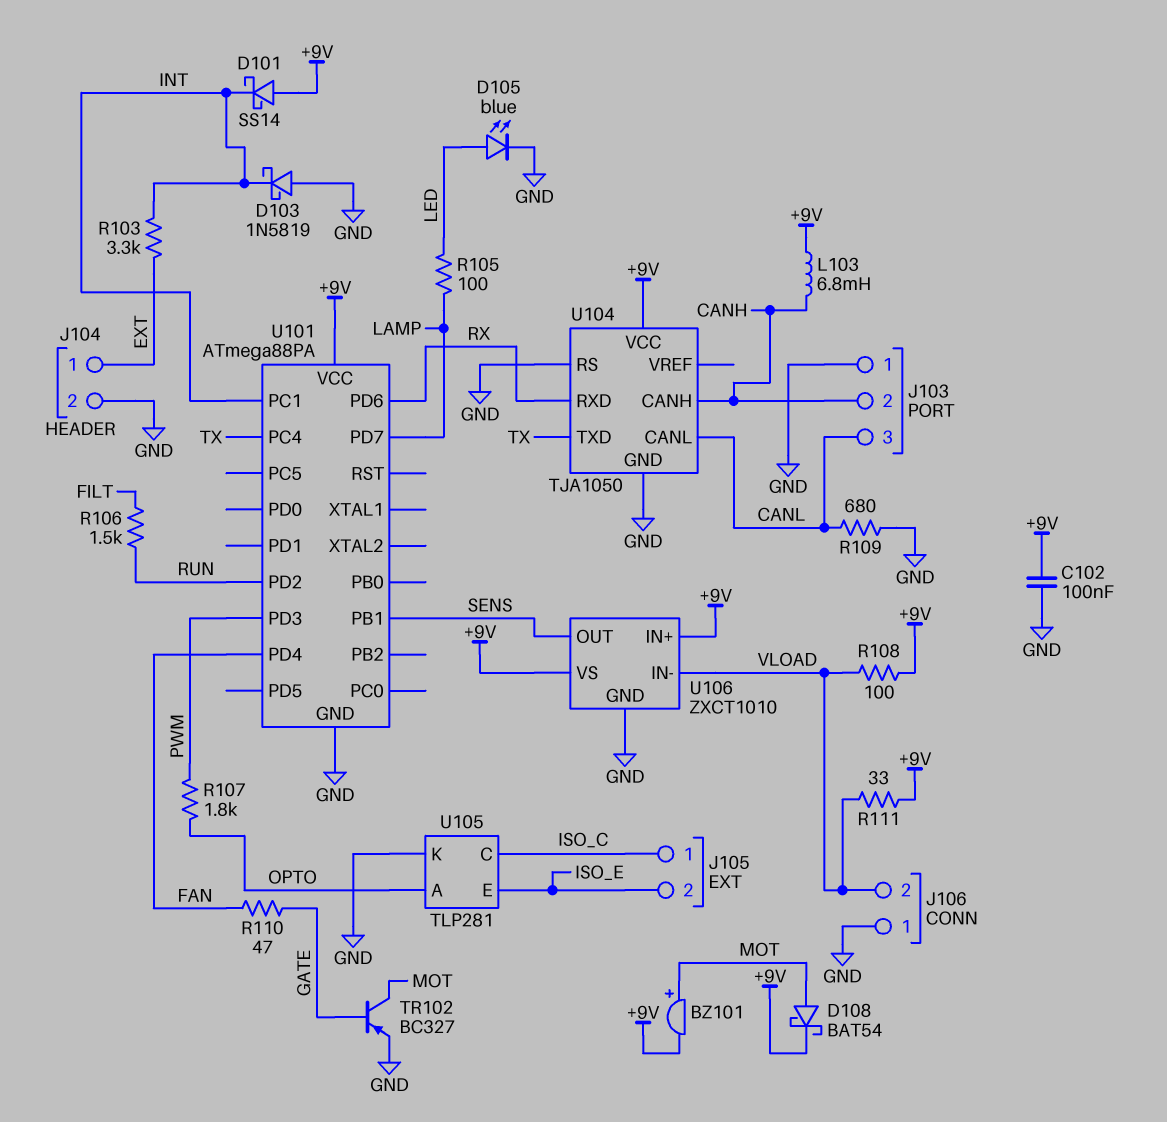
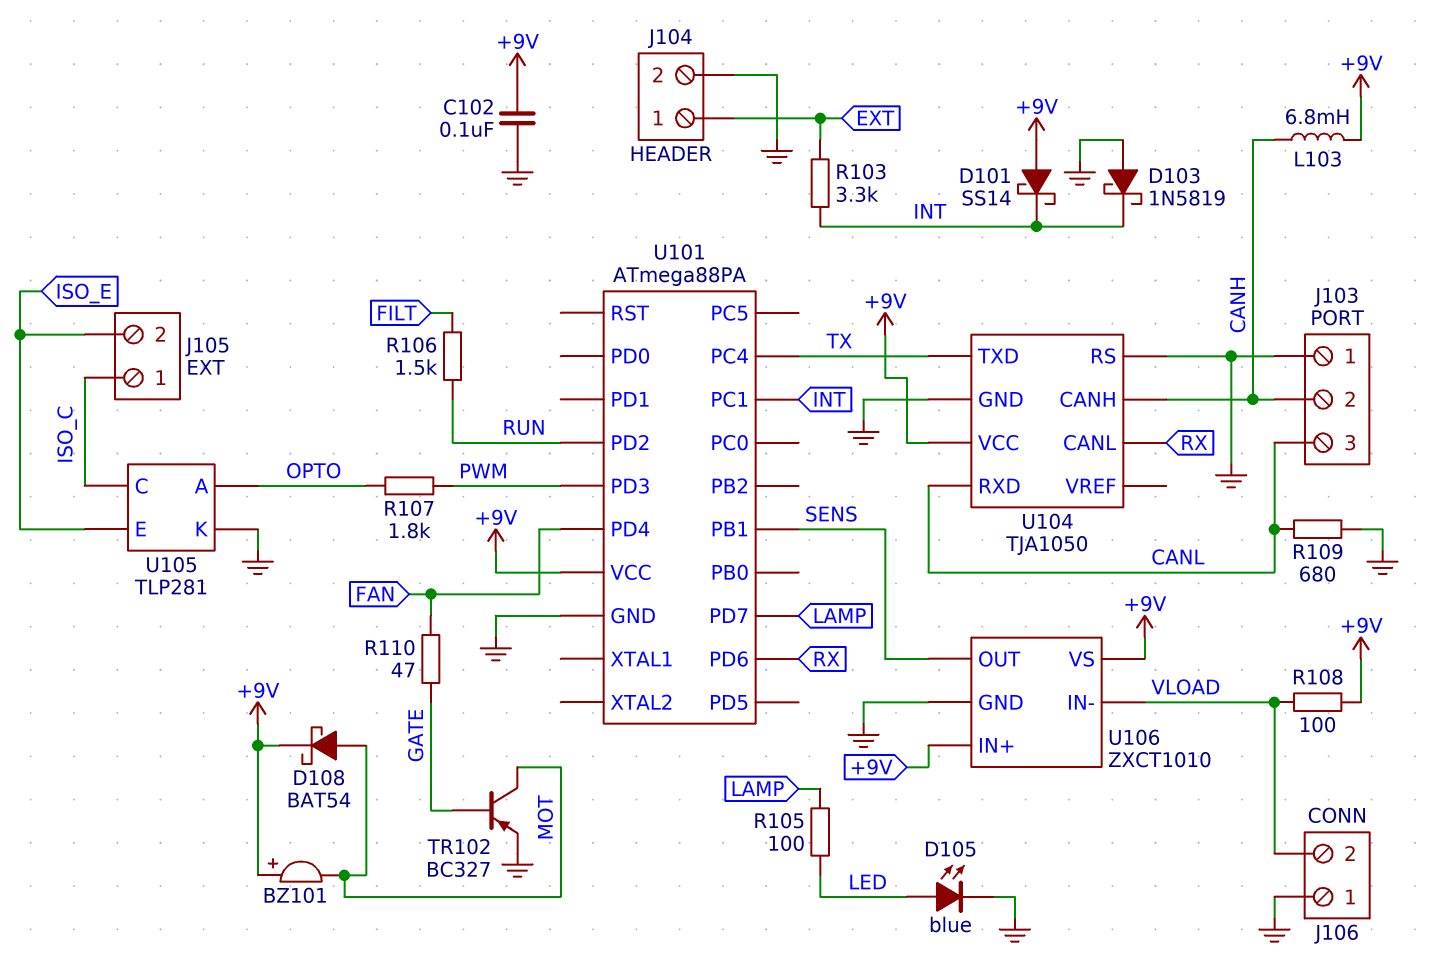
BZ101: buzzer (plus MOT, minus +9V) -> buzzer (plus +9V, minus MOT)
R111: 33 (+9V, VLOAD) -> none
U104 pin CANL: CANL -> RX
U104 pin RXD: RX -> CANL

